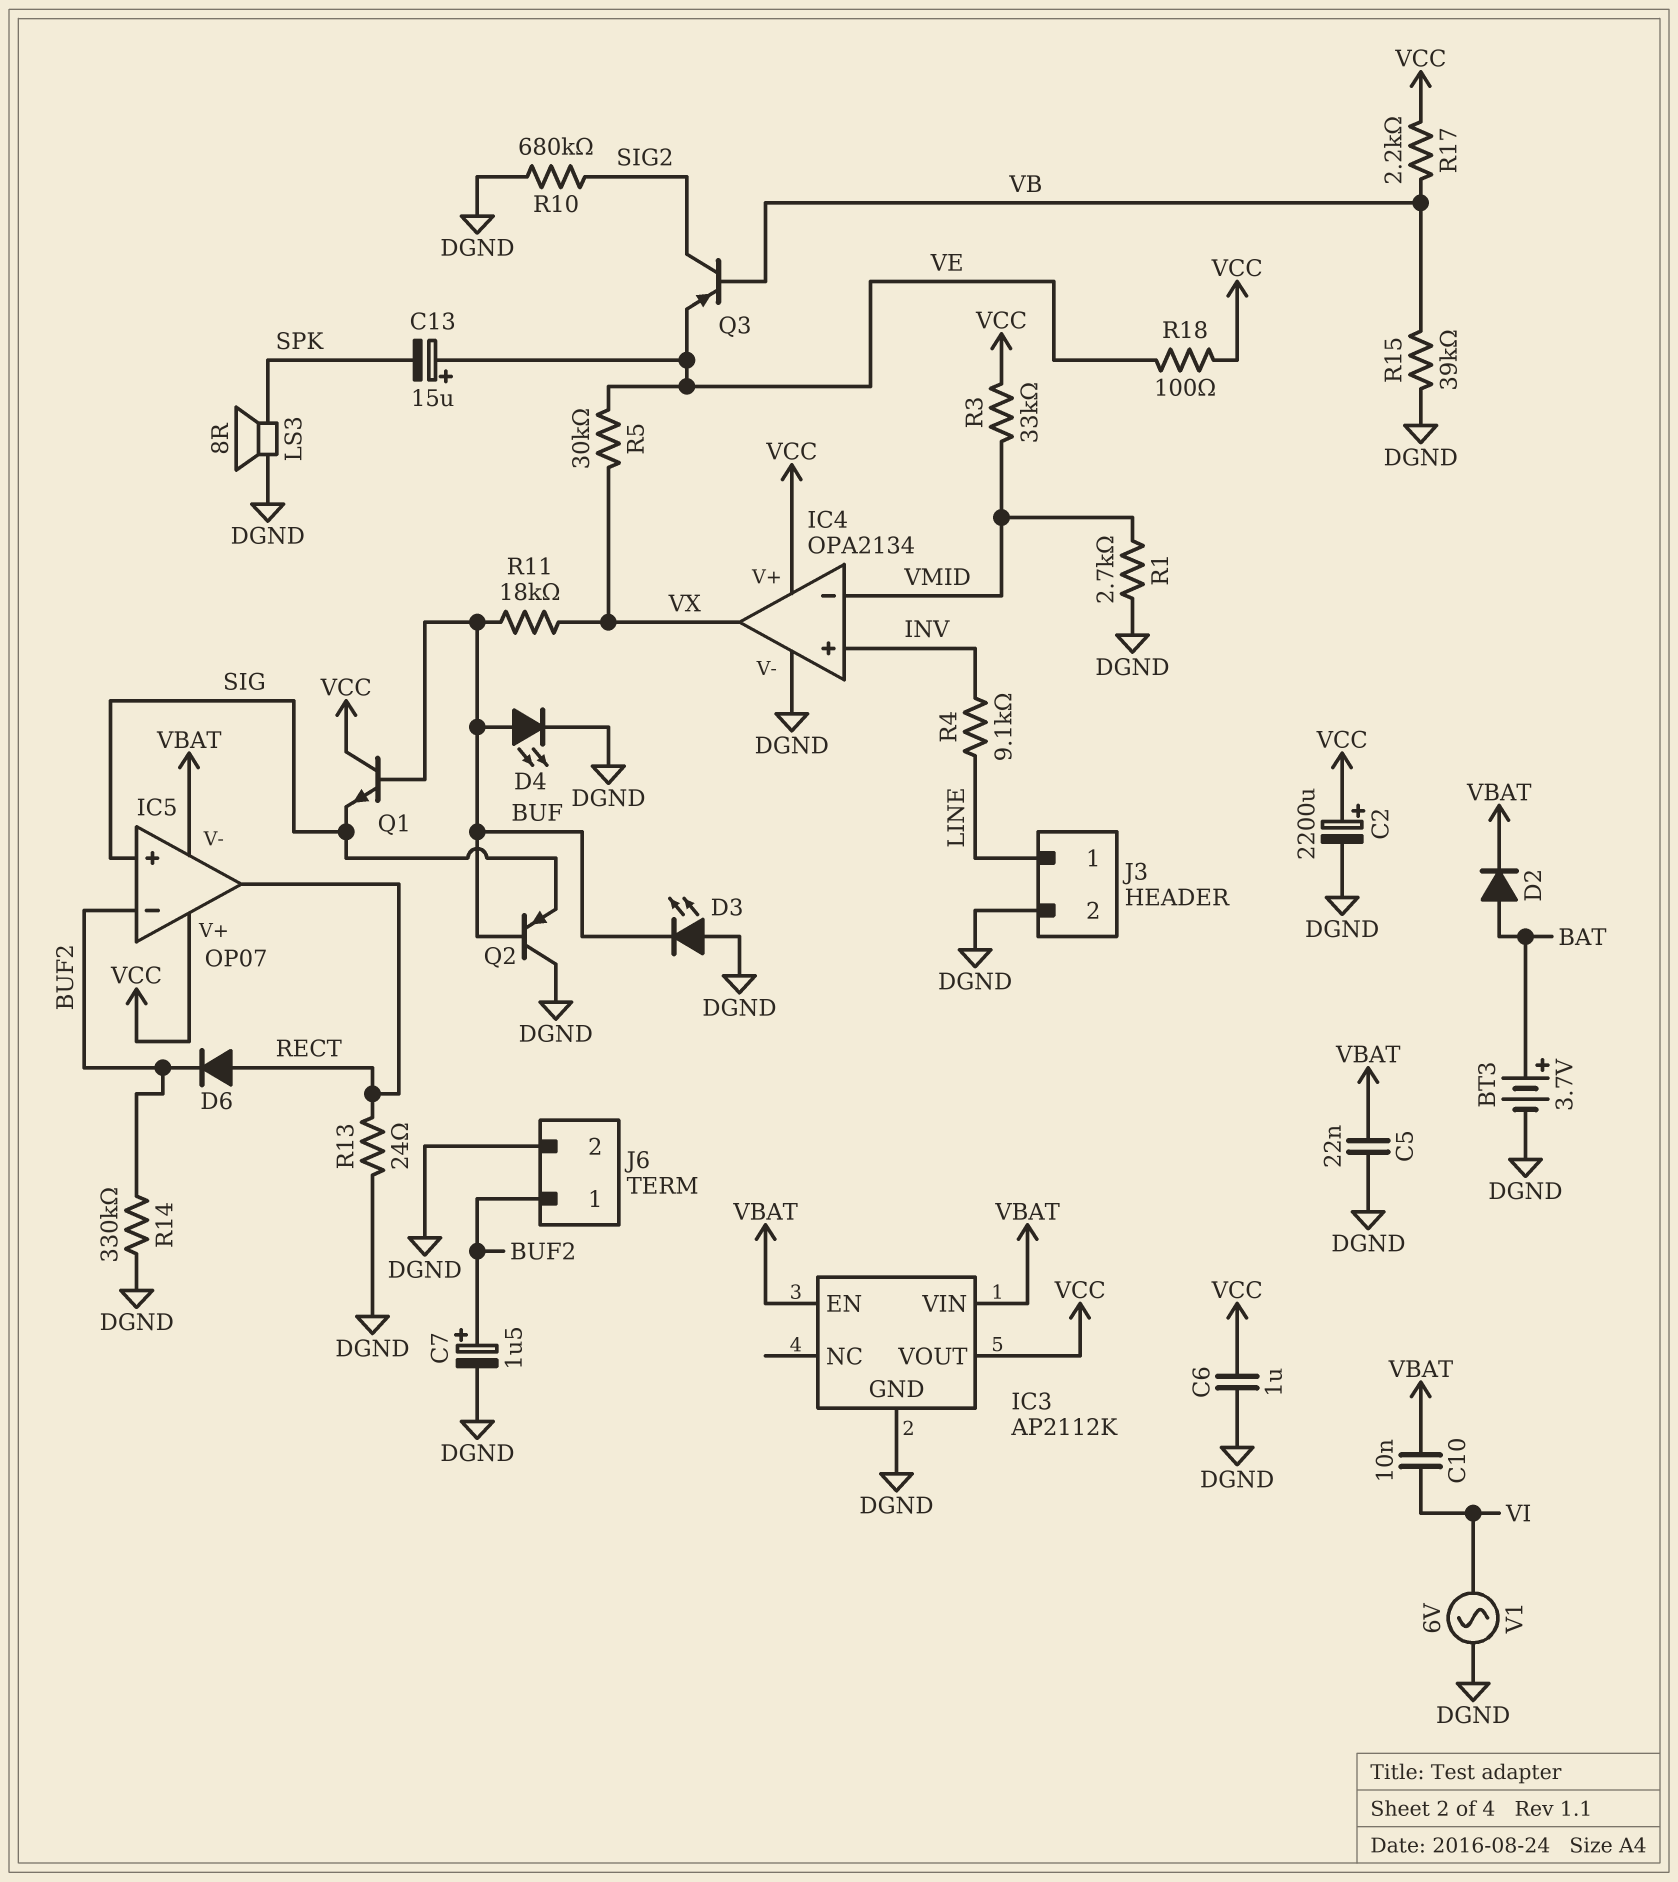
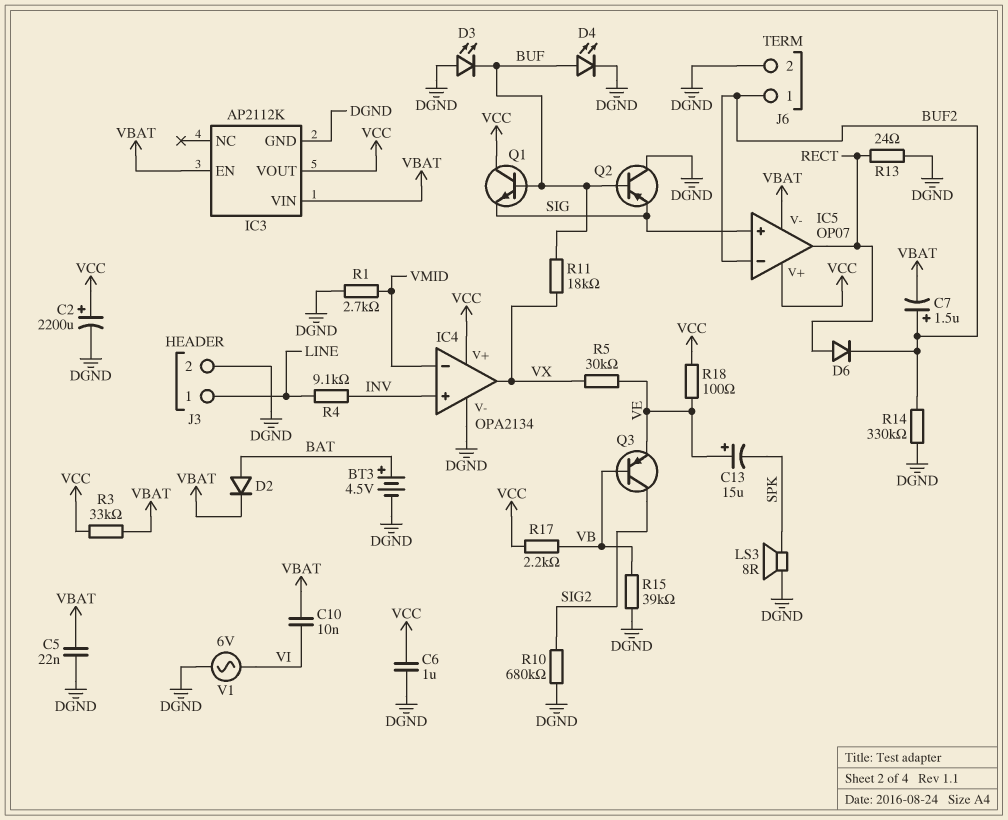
BT3: 3.7V (plus BAT, minus DGND) -> 4.5V (plus BAT, minus DGND)
C7: 1.5uF (plus BUF2, minus DGND) -> 1.5uF (plus BUF2, minus VBAT)
R3: 33k (VCC, VMID) -> 33k (VBAT, VCC)

